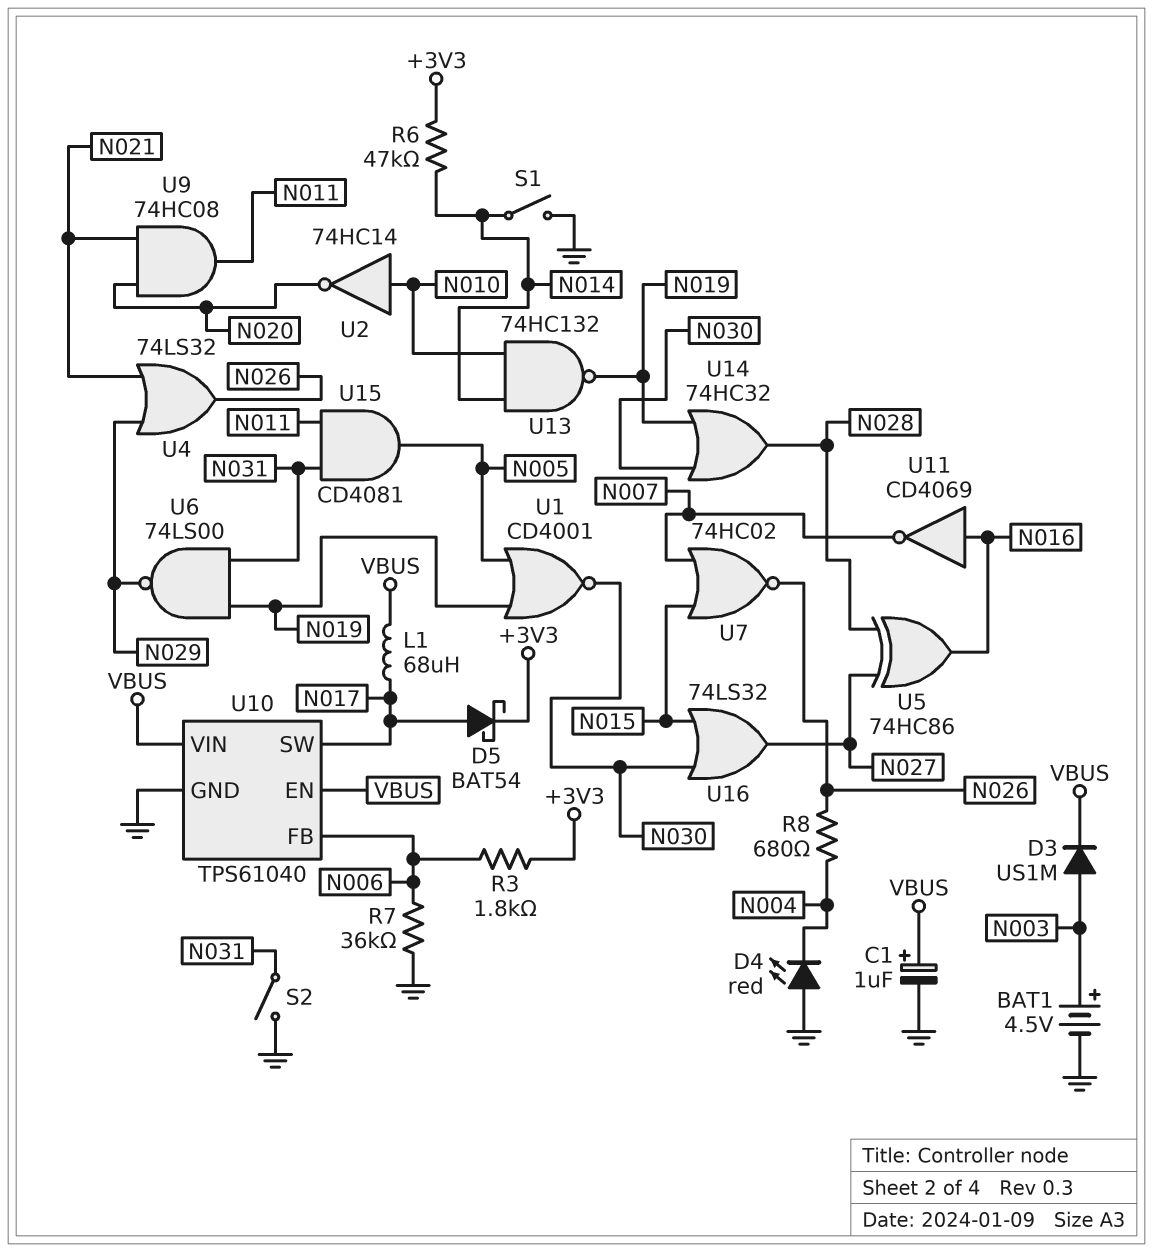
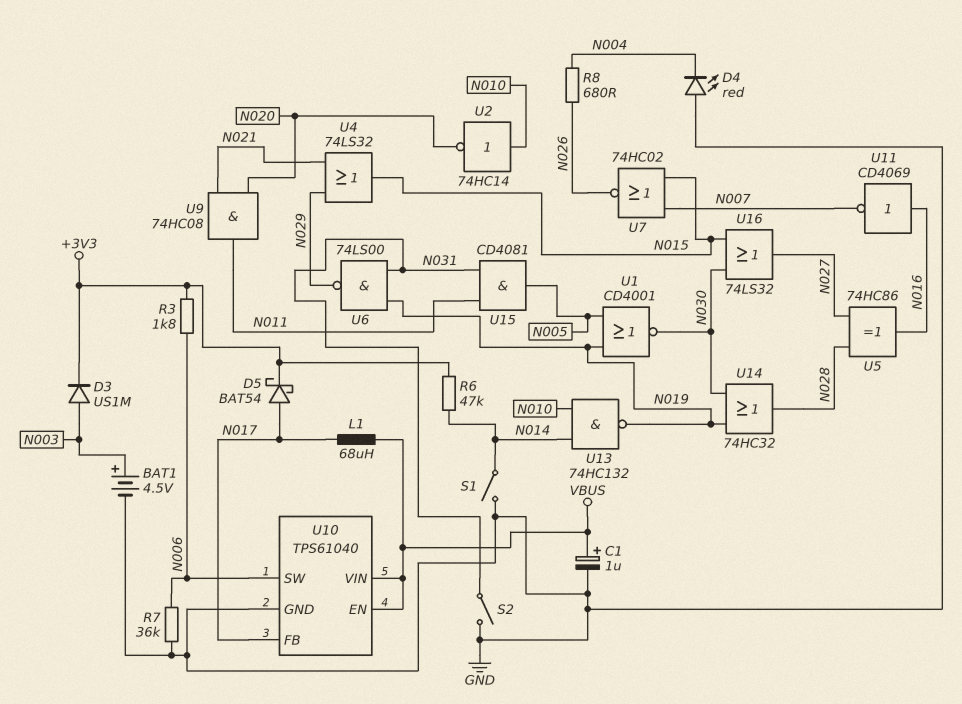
D3: diode US1M (A N003, K VBUS) -> diode US1M (A N003, K +3V3)
U4: OR 74LS32 (in N021, in N029, out N026) -> OR 74LS32 (in N021, in N029, out N015)
U10 pin FB: N006 -> N017
U10 pin SW: N017 -> N006

